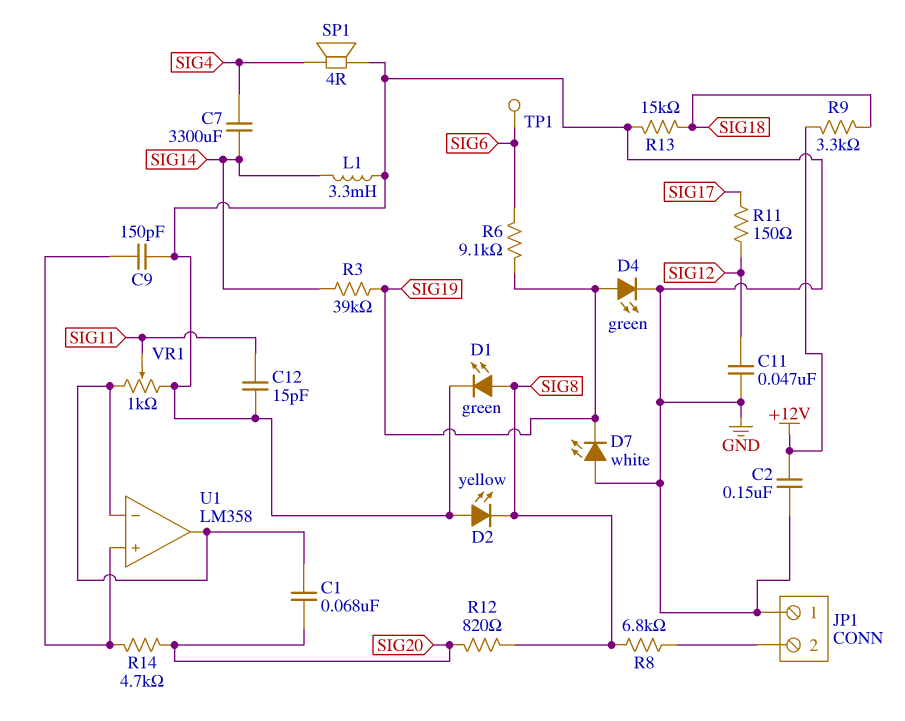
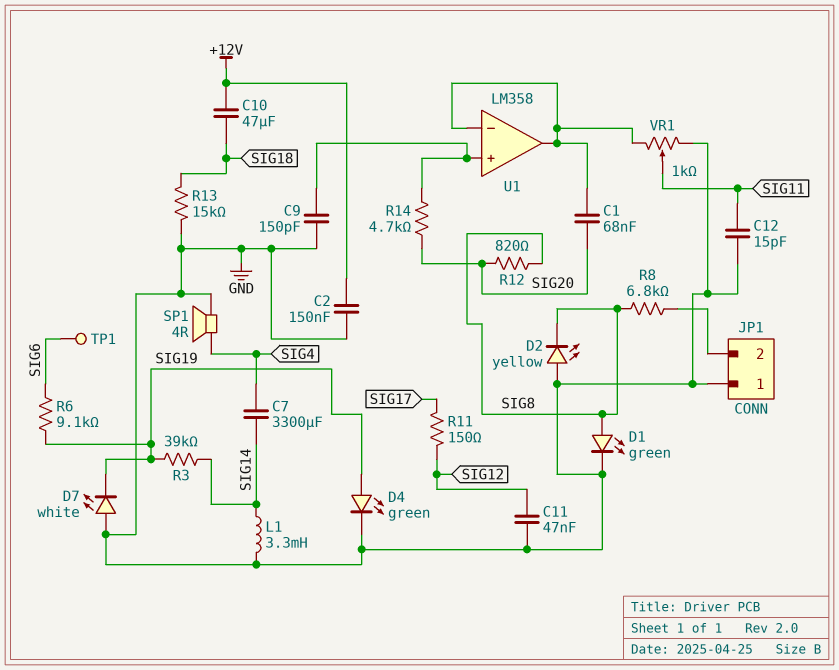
C10: none -> 47uF (+12V, SIG18)
R9: 3.3k (+12V, SIG18) -> none

